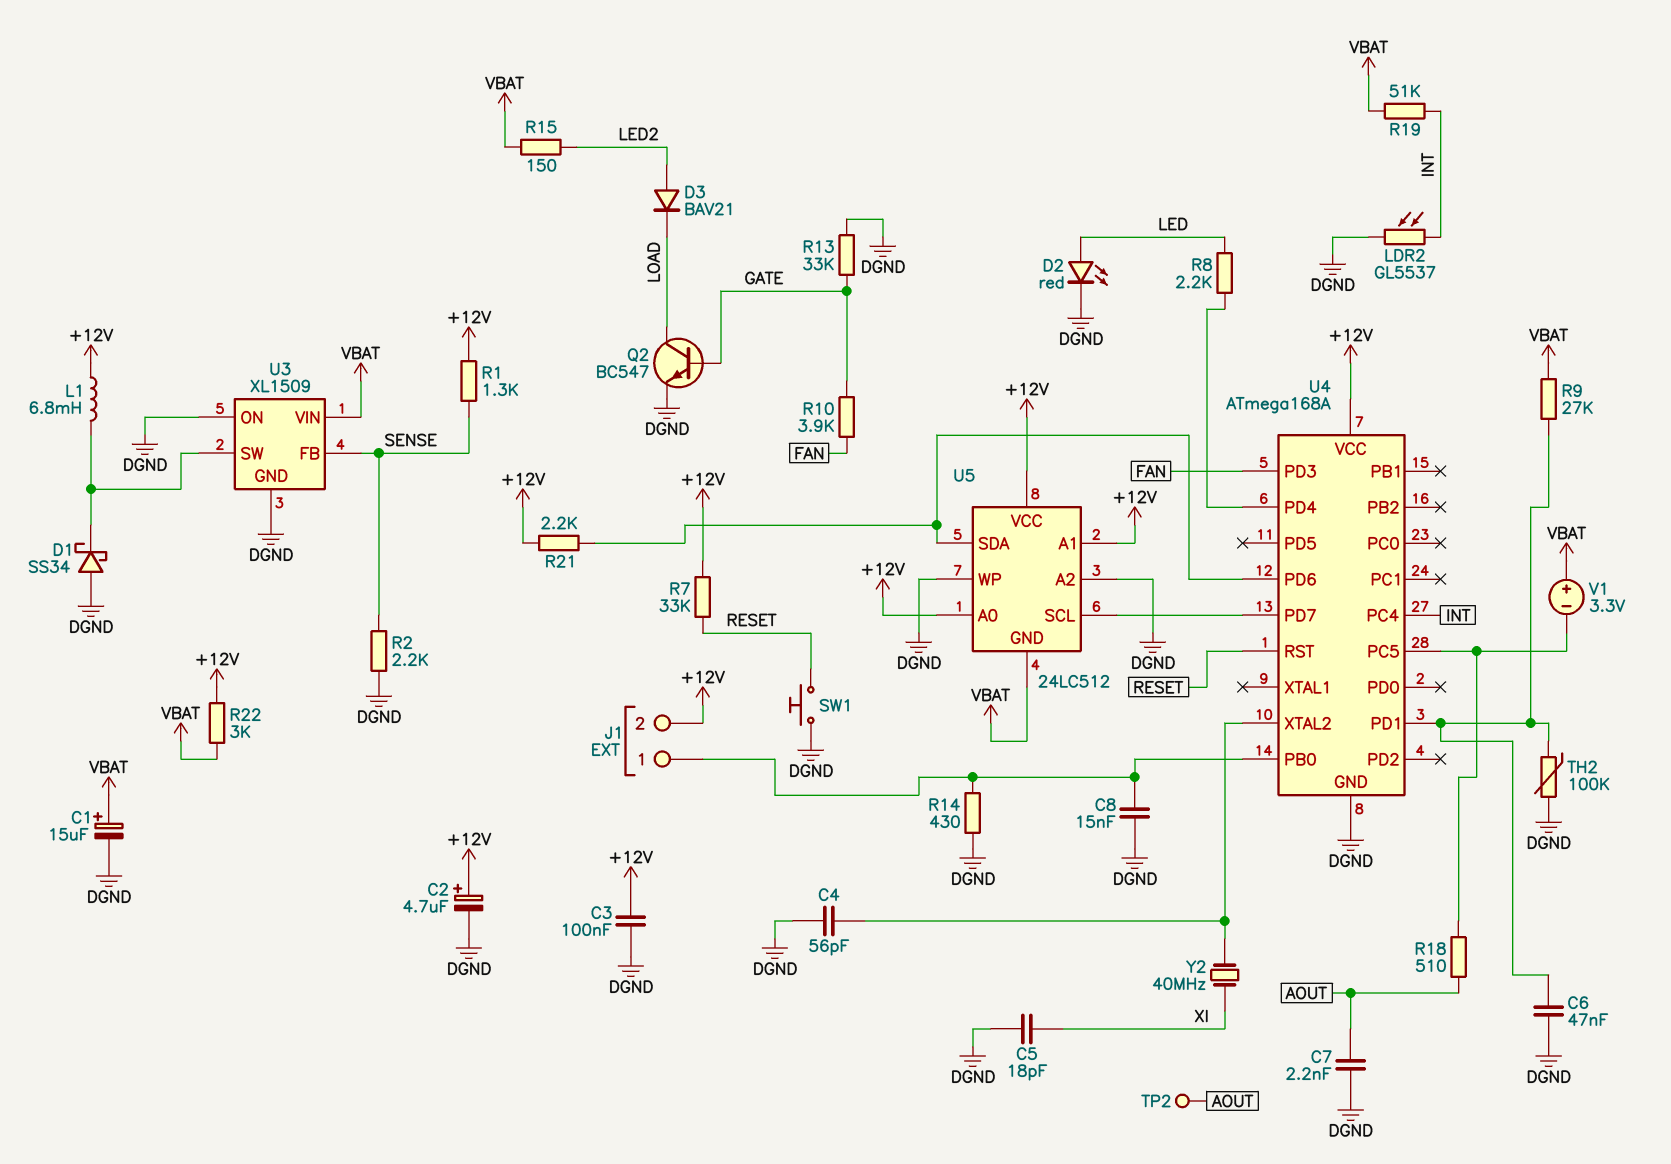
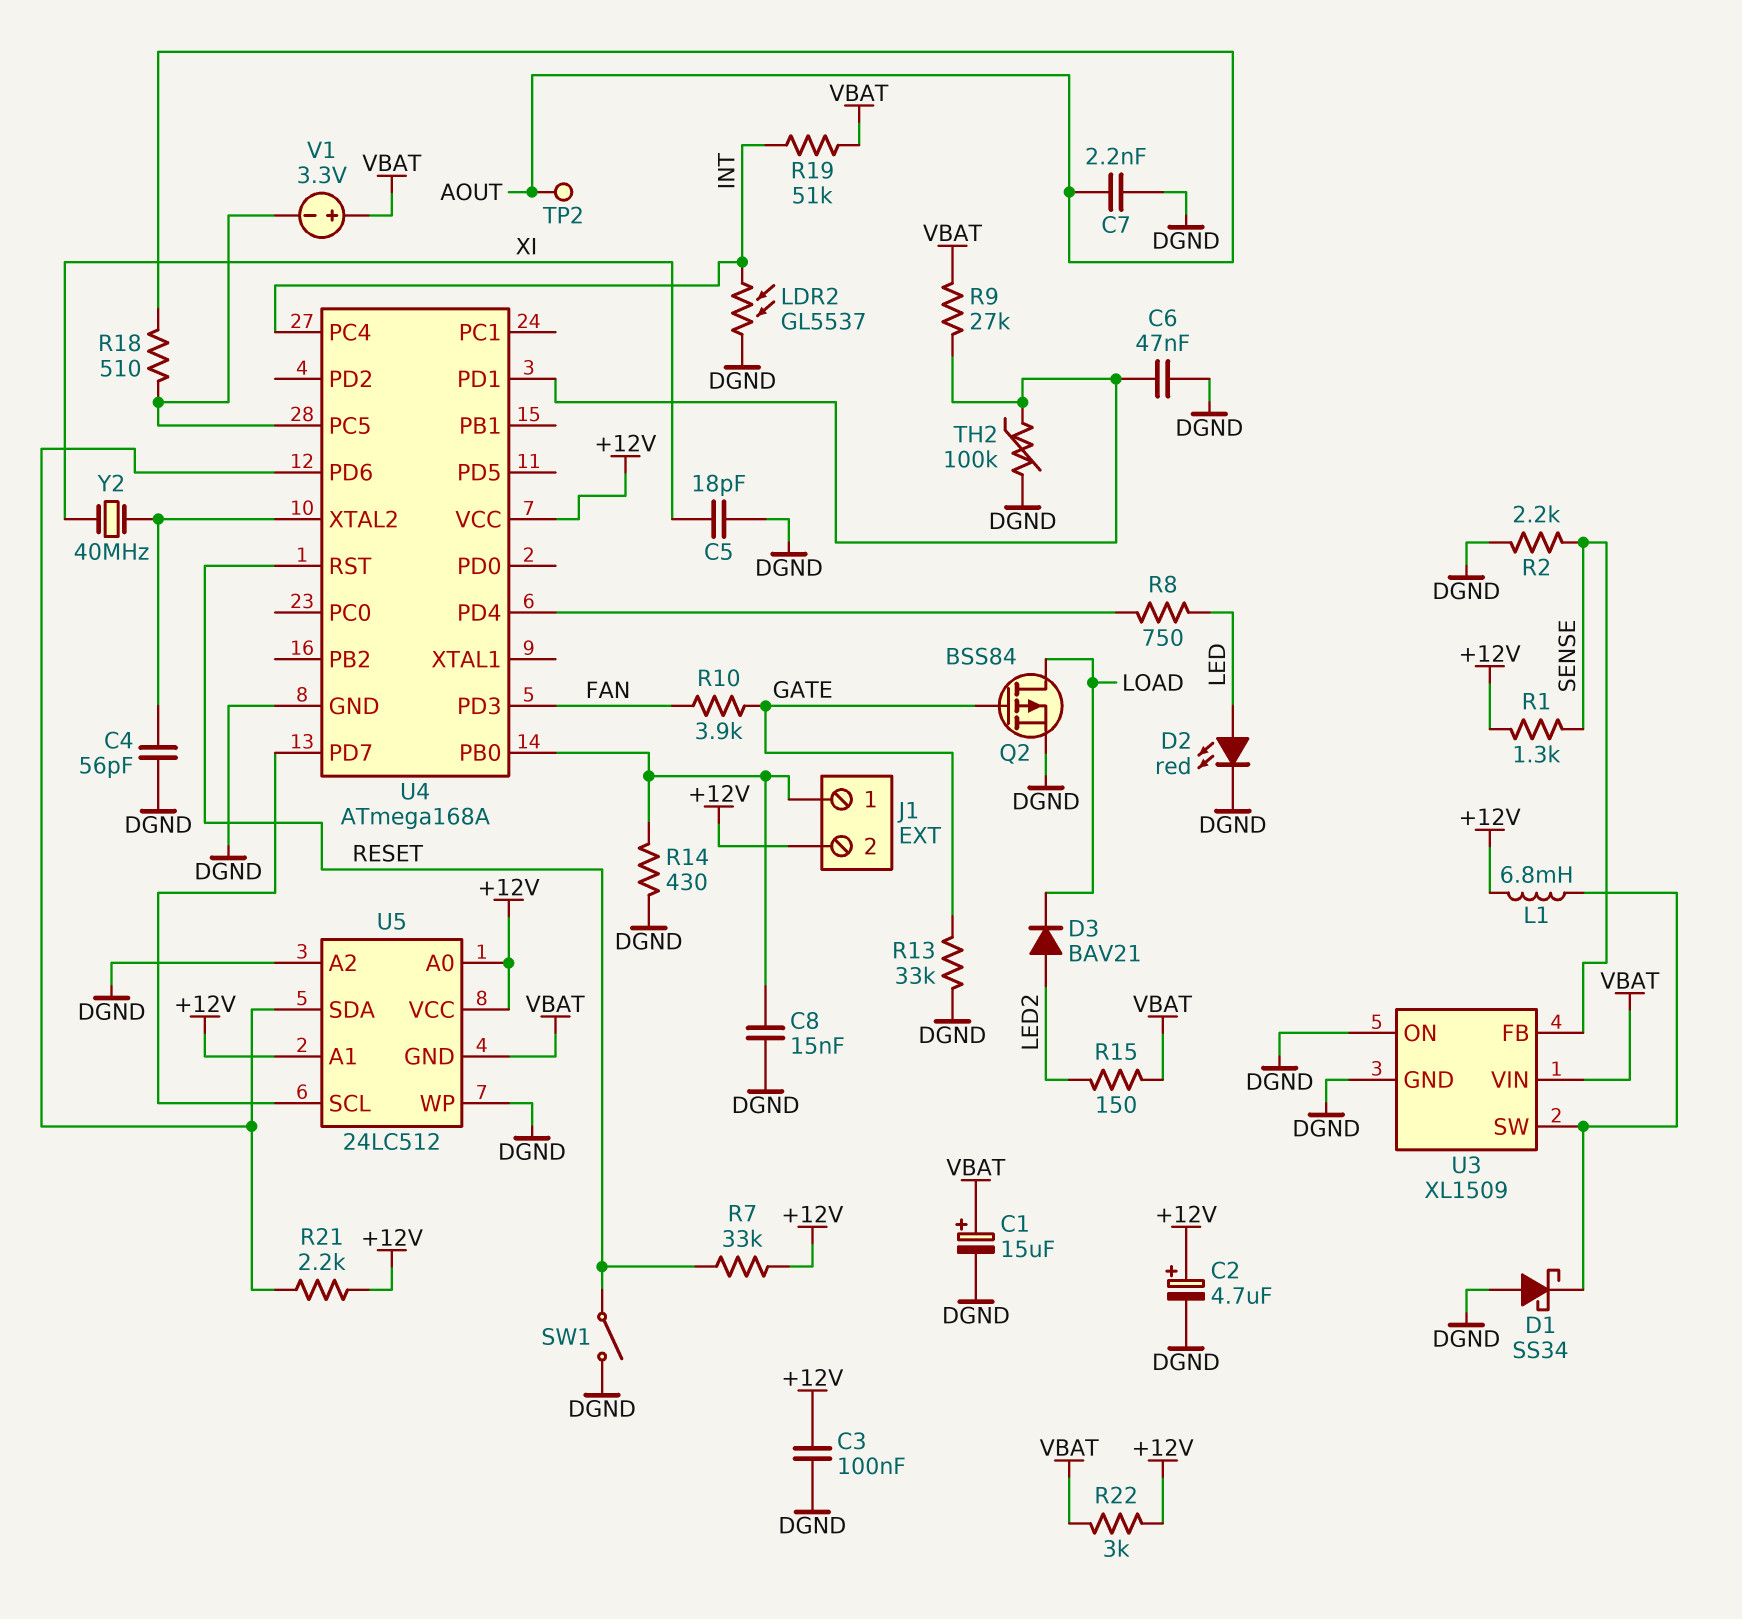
Q2: NPN BC547 (B GATE, C LOAD, E DGND) -> PMOS BSS84 (G GATE, D LOAD, S DGND)
R8: 2.2k (LED, U4/PD4) -> 750 (LED, U4/PD4)
SW1: button (DGND, RESET) -> switch (DGND, RESET)

